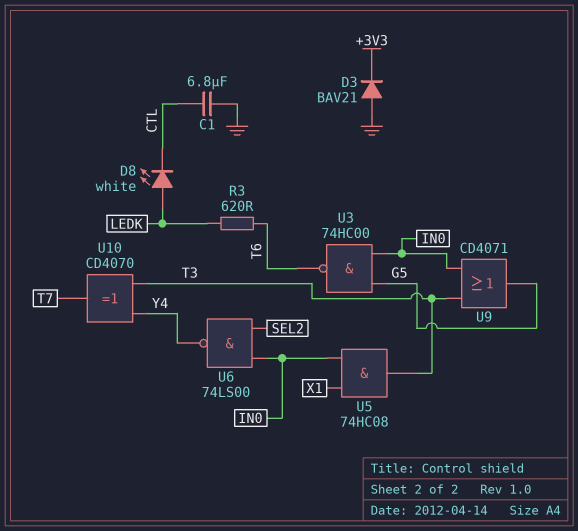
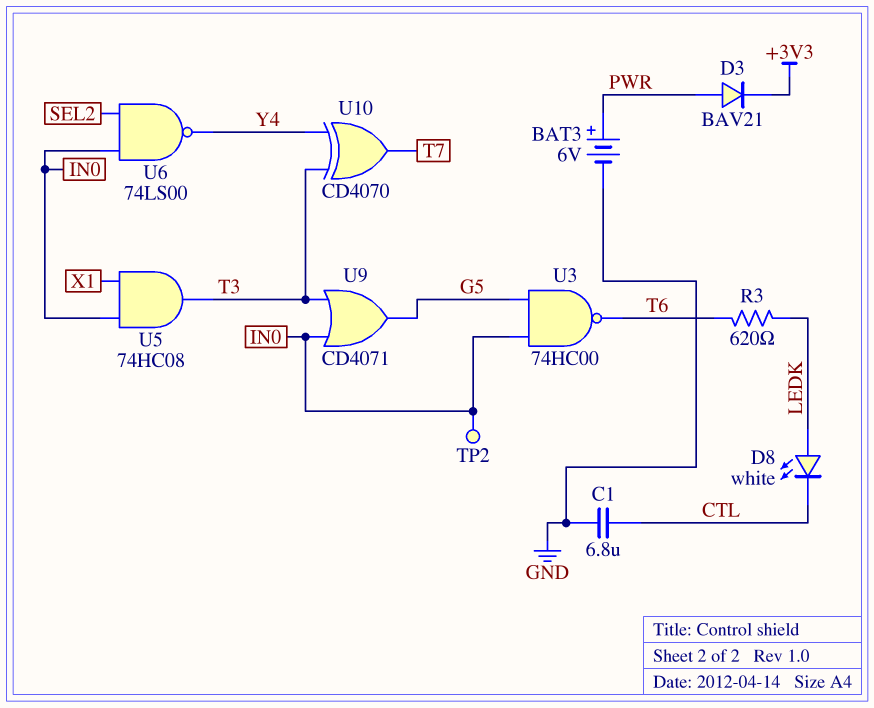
BAT3: none -> 6V (plus PWR, minus GND)
D3: diode BAV21 (A GND, K +3V3) -> diode BAV21 (A PWR, K +3V3)
TP2: none -> test point (IN0)

